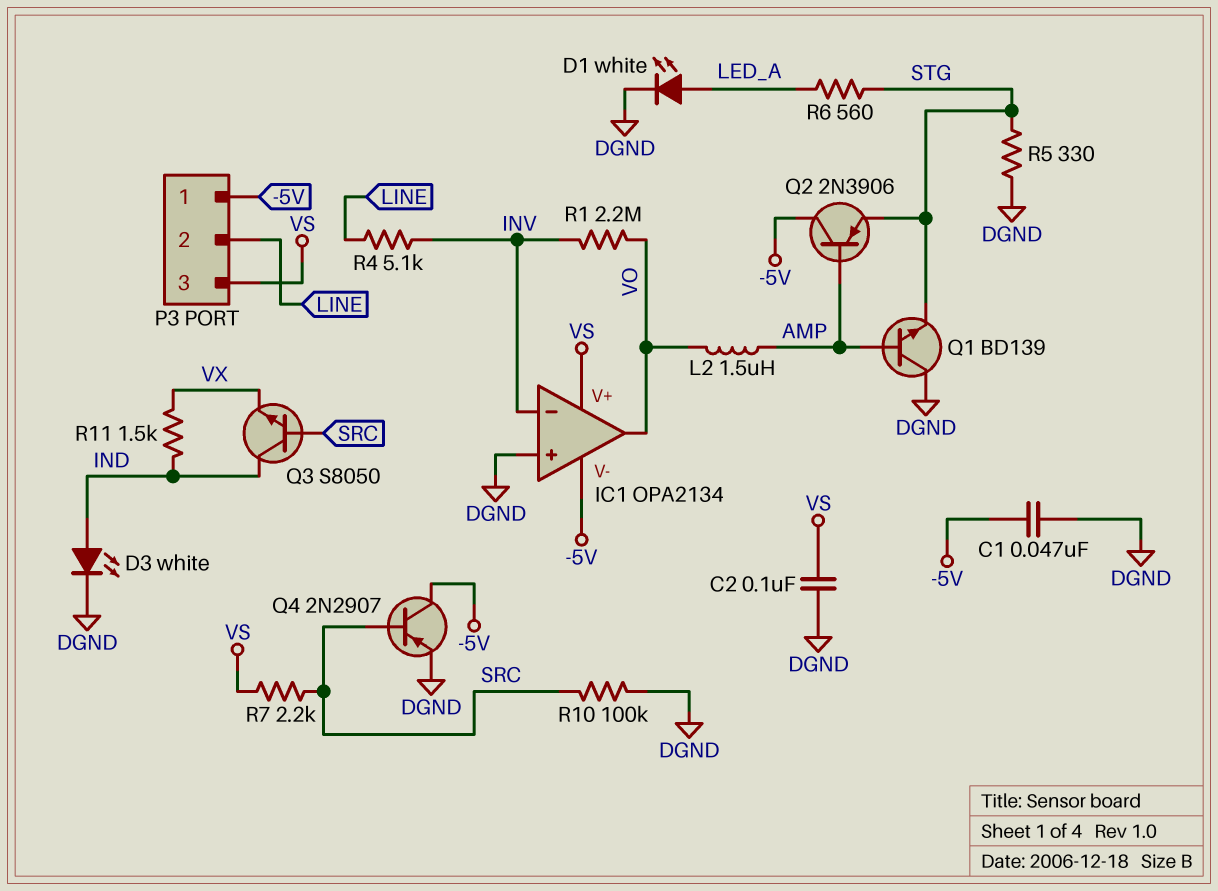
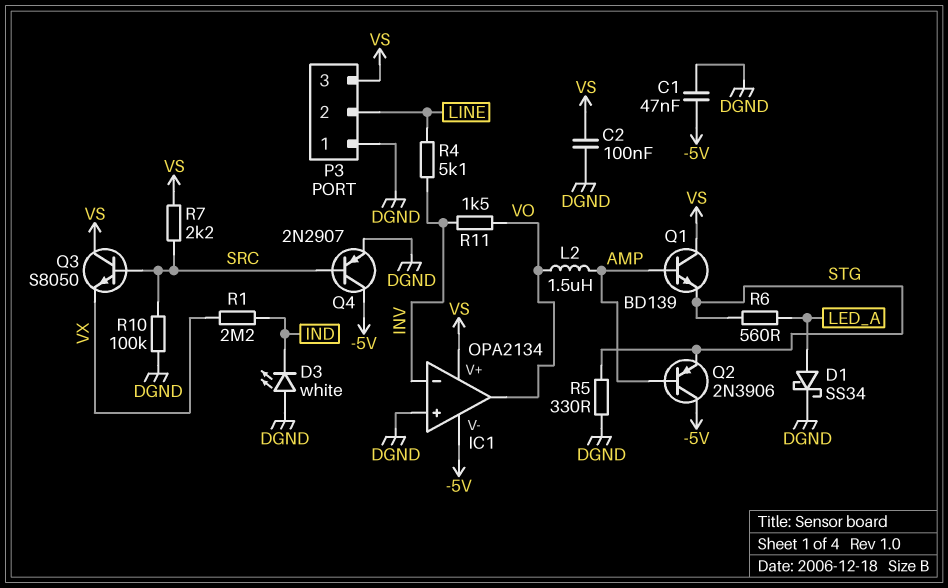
D1: LED white (A LED_A, K DGND) -> schottky SS34 (A LED_A, K DGND)
D3: LED white (A IND, K DGND) -> LED white (A DGND, K IND)
P3 pin 1: -5V -> DGND
Q1: NPN BD139 (B AMP, C DGND, E STG) -> NPN BD139 (B AMP, C VS, E STG)
Q3: NPN S8050 (B SRC, C IND, E VX) -> NPN S8050 (B SRC, C VS, E VX)
R1: 2.2M (INV, VO) -> 2.2M (IND, VX)
R11: 1.5k (IND, VX) -> 1.5k (INV, VO)

